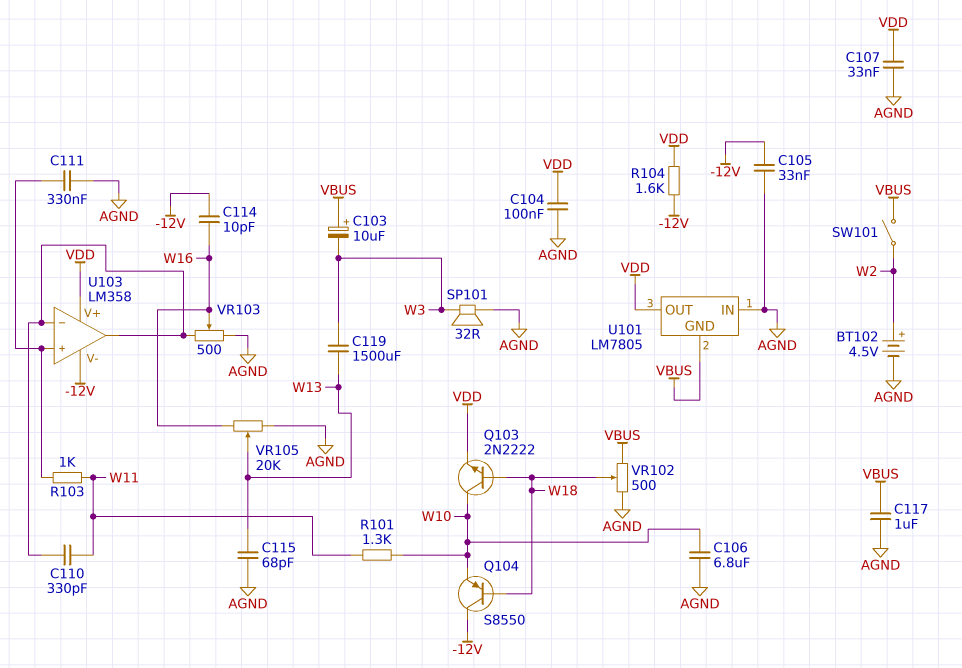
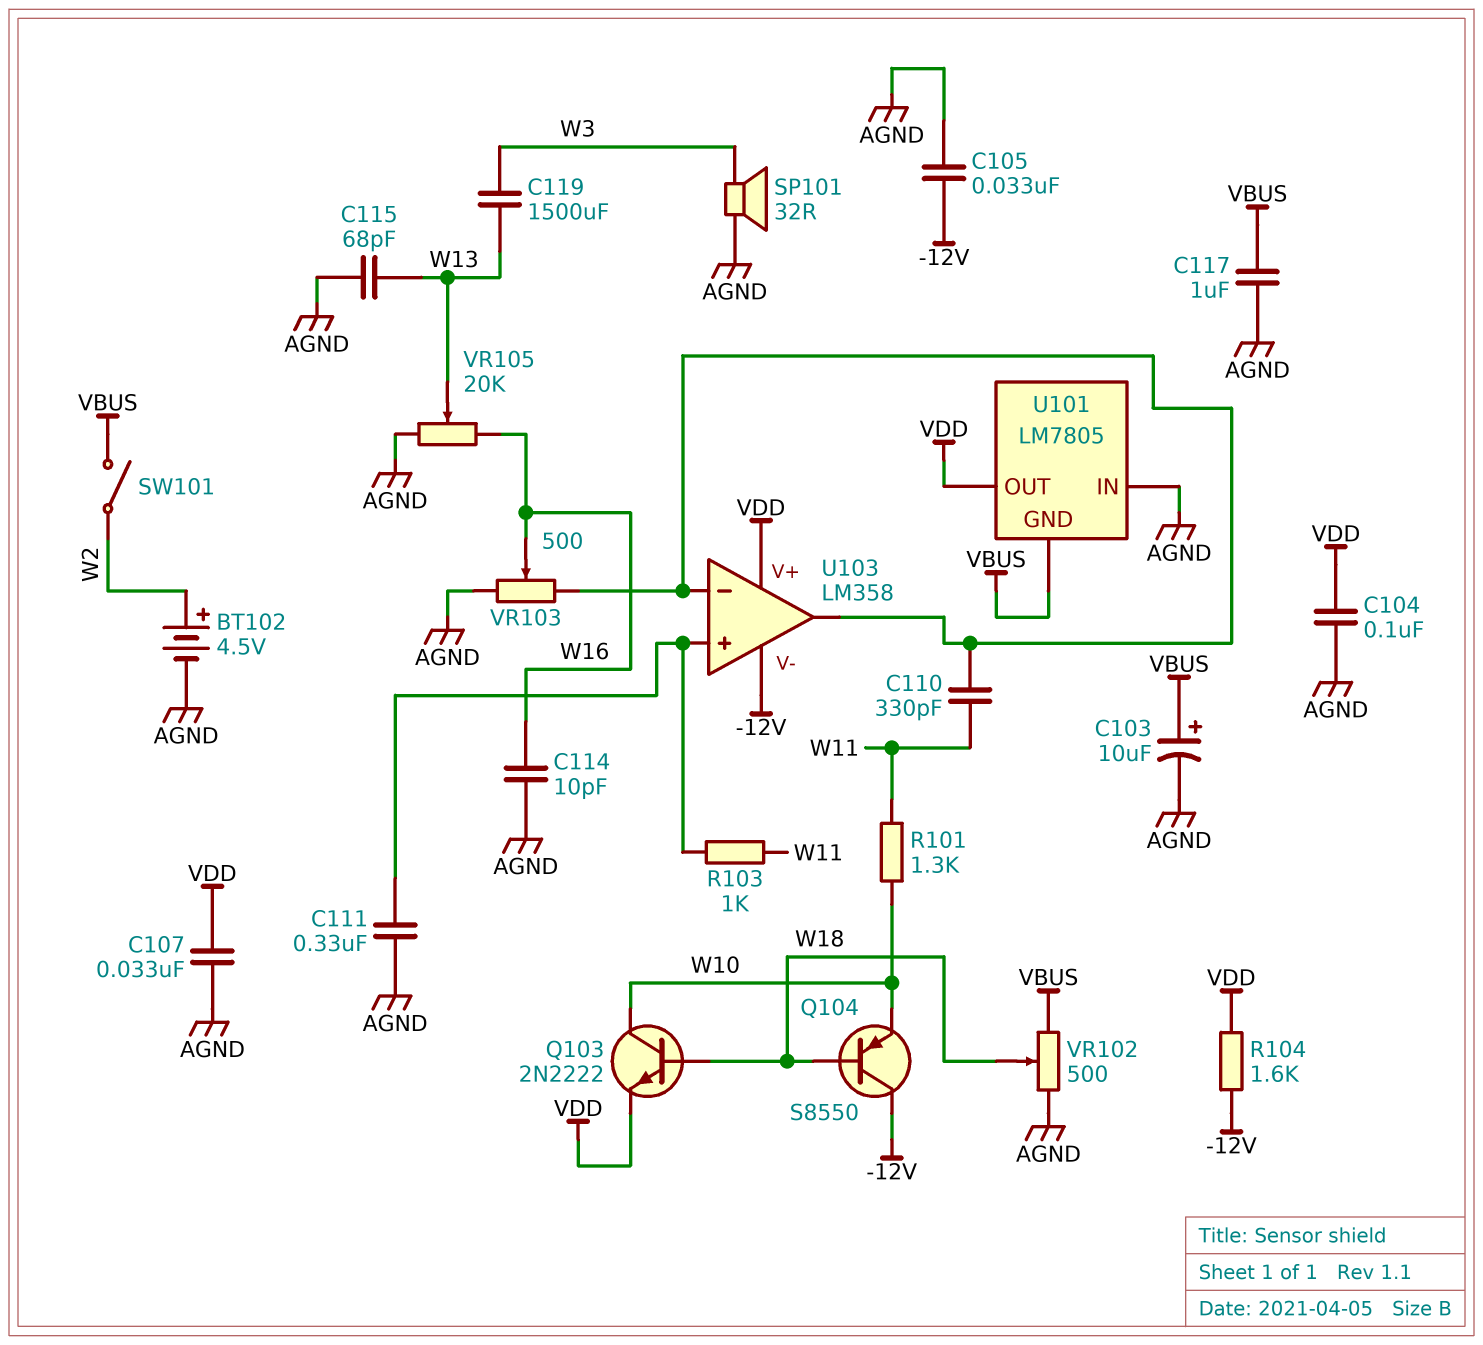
C103: 10uF (plus VBUS, minus W3) -> 10uF (plus VBUS, minus AGND)
C106: 6.8uF (AGND, W10) -> none
C114: 10pF (-12V, W16) -> 10pF (AGND, W16)

